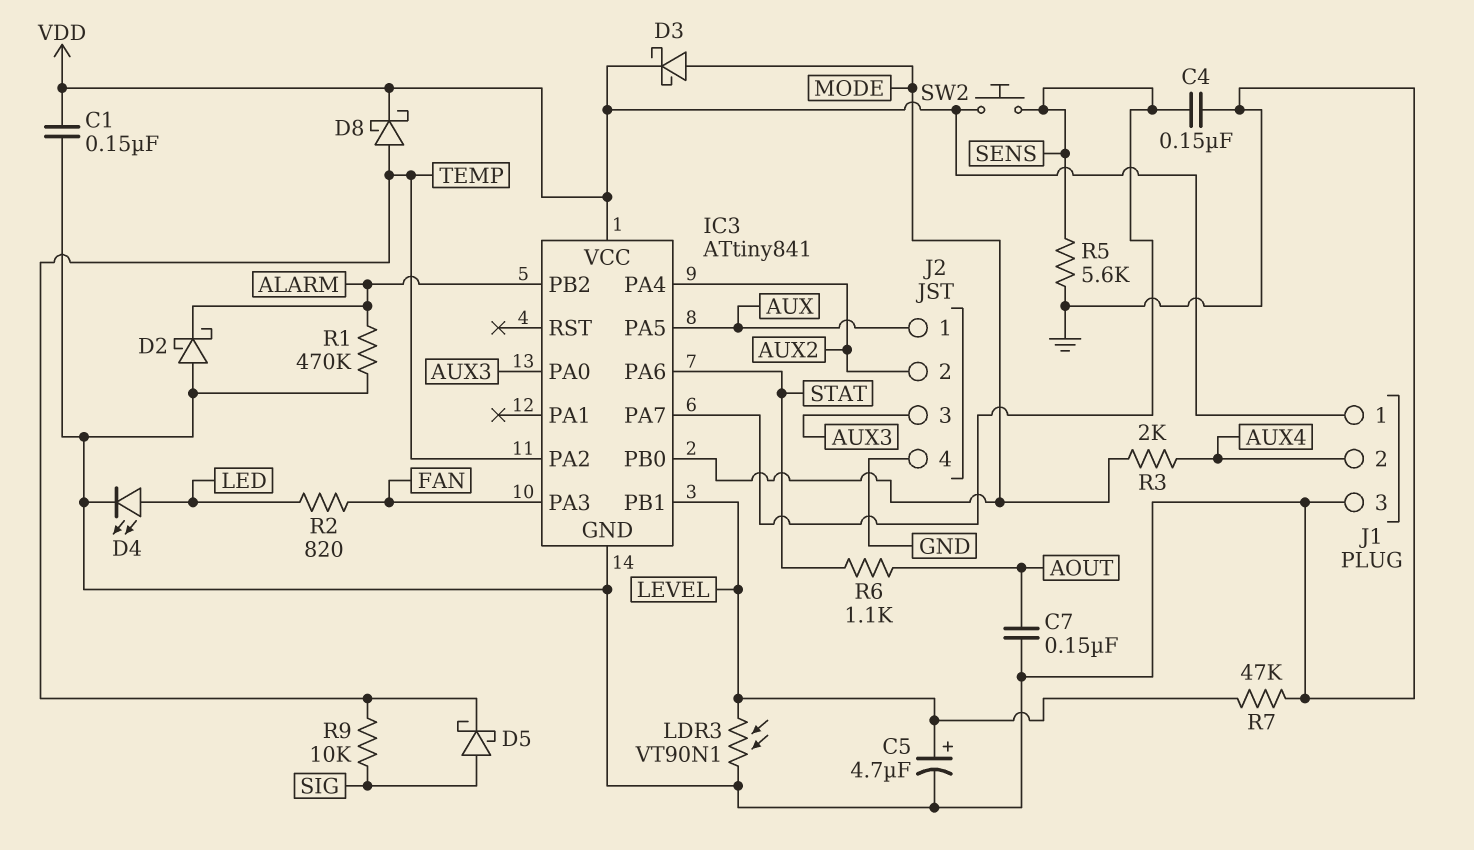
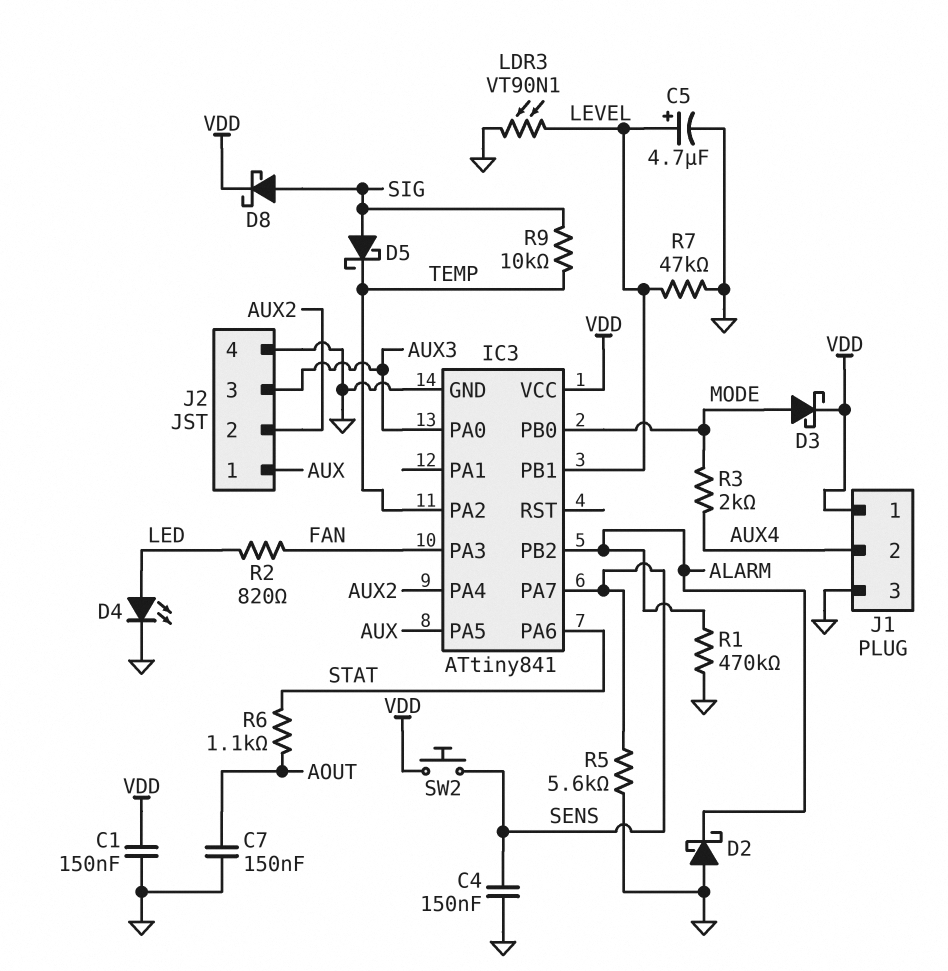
D8: schottky (A TEMP, K VDD) -> schottky (A SIG, K VDD)

